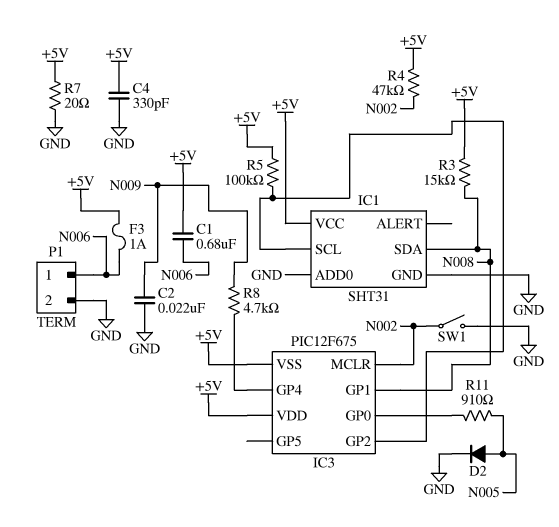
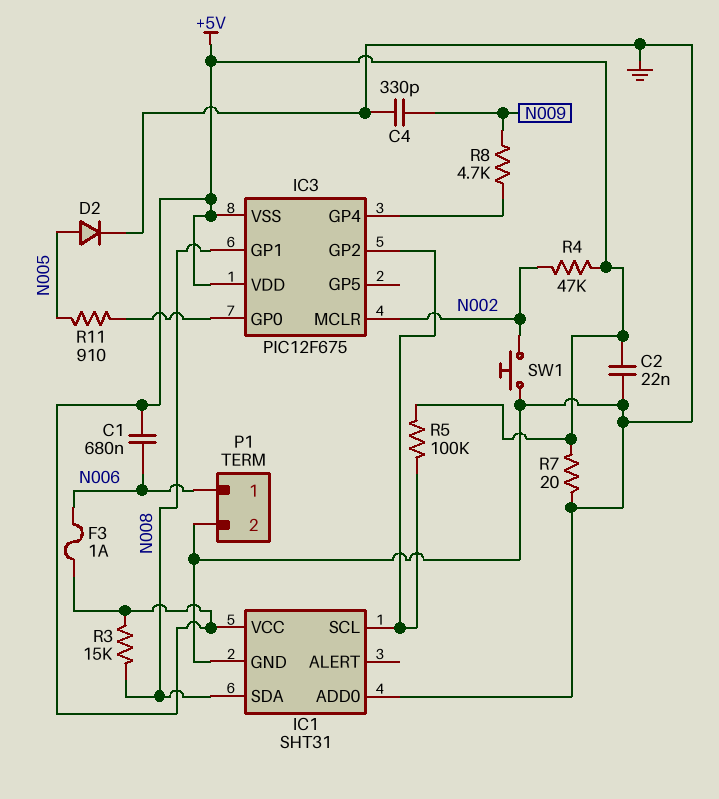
C2: 22nF (GND, N009) -> 22nF (+5V, GND)
C4: 330pF (+5V, GND) -> 330pF (GND, N009)
SW1: switch (GND, N002) -> button (GND, N002)

